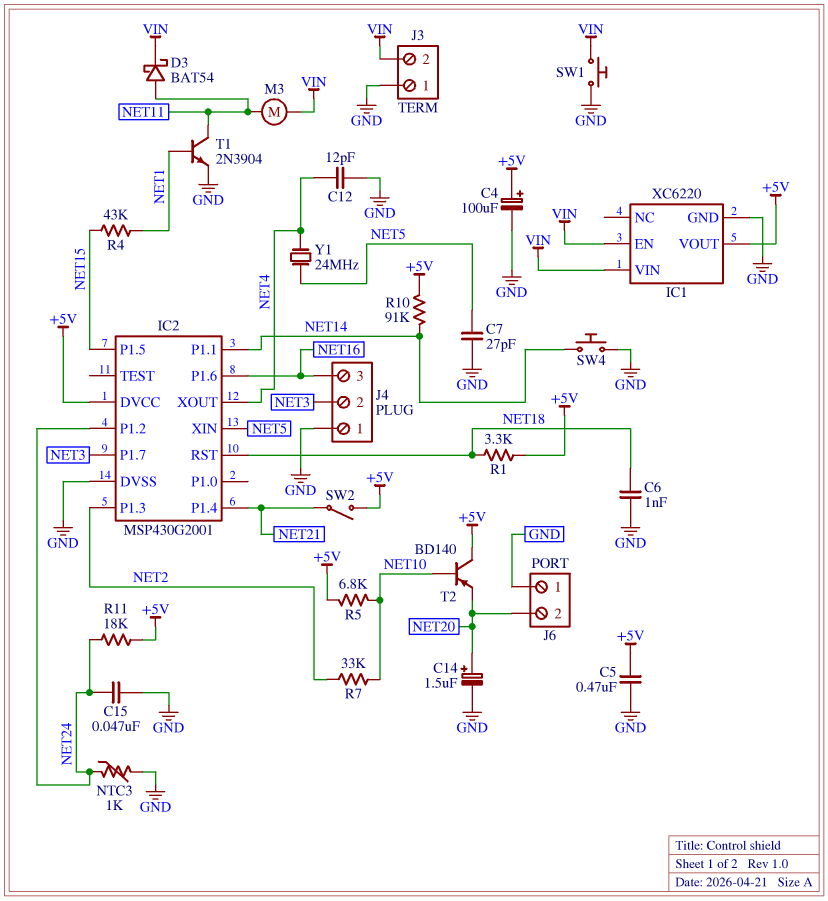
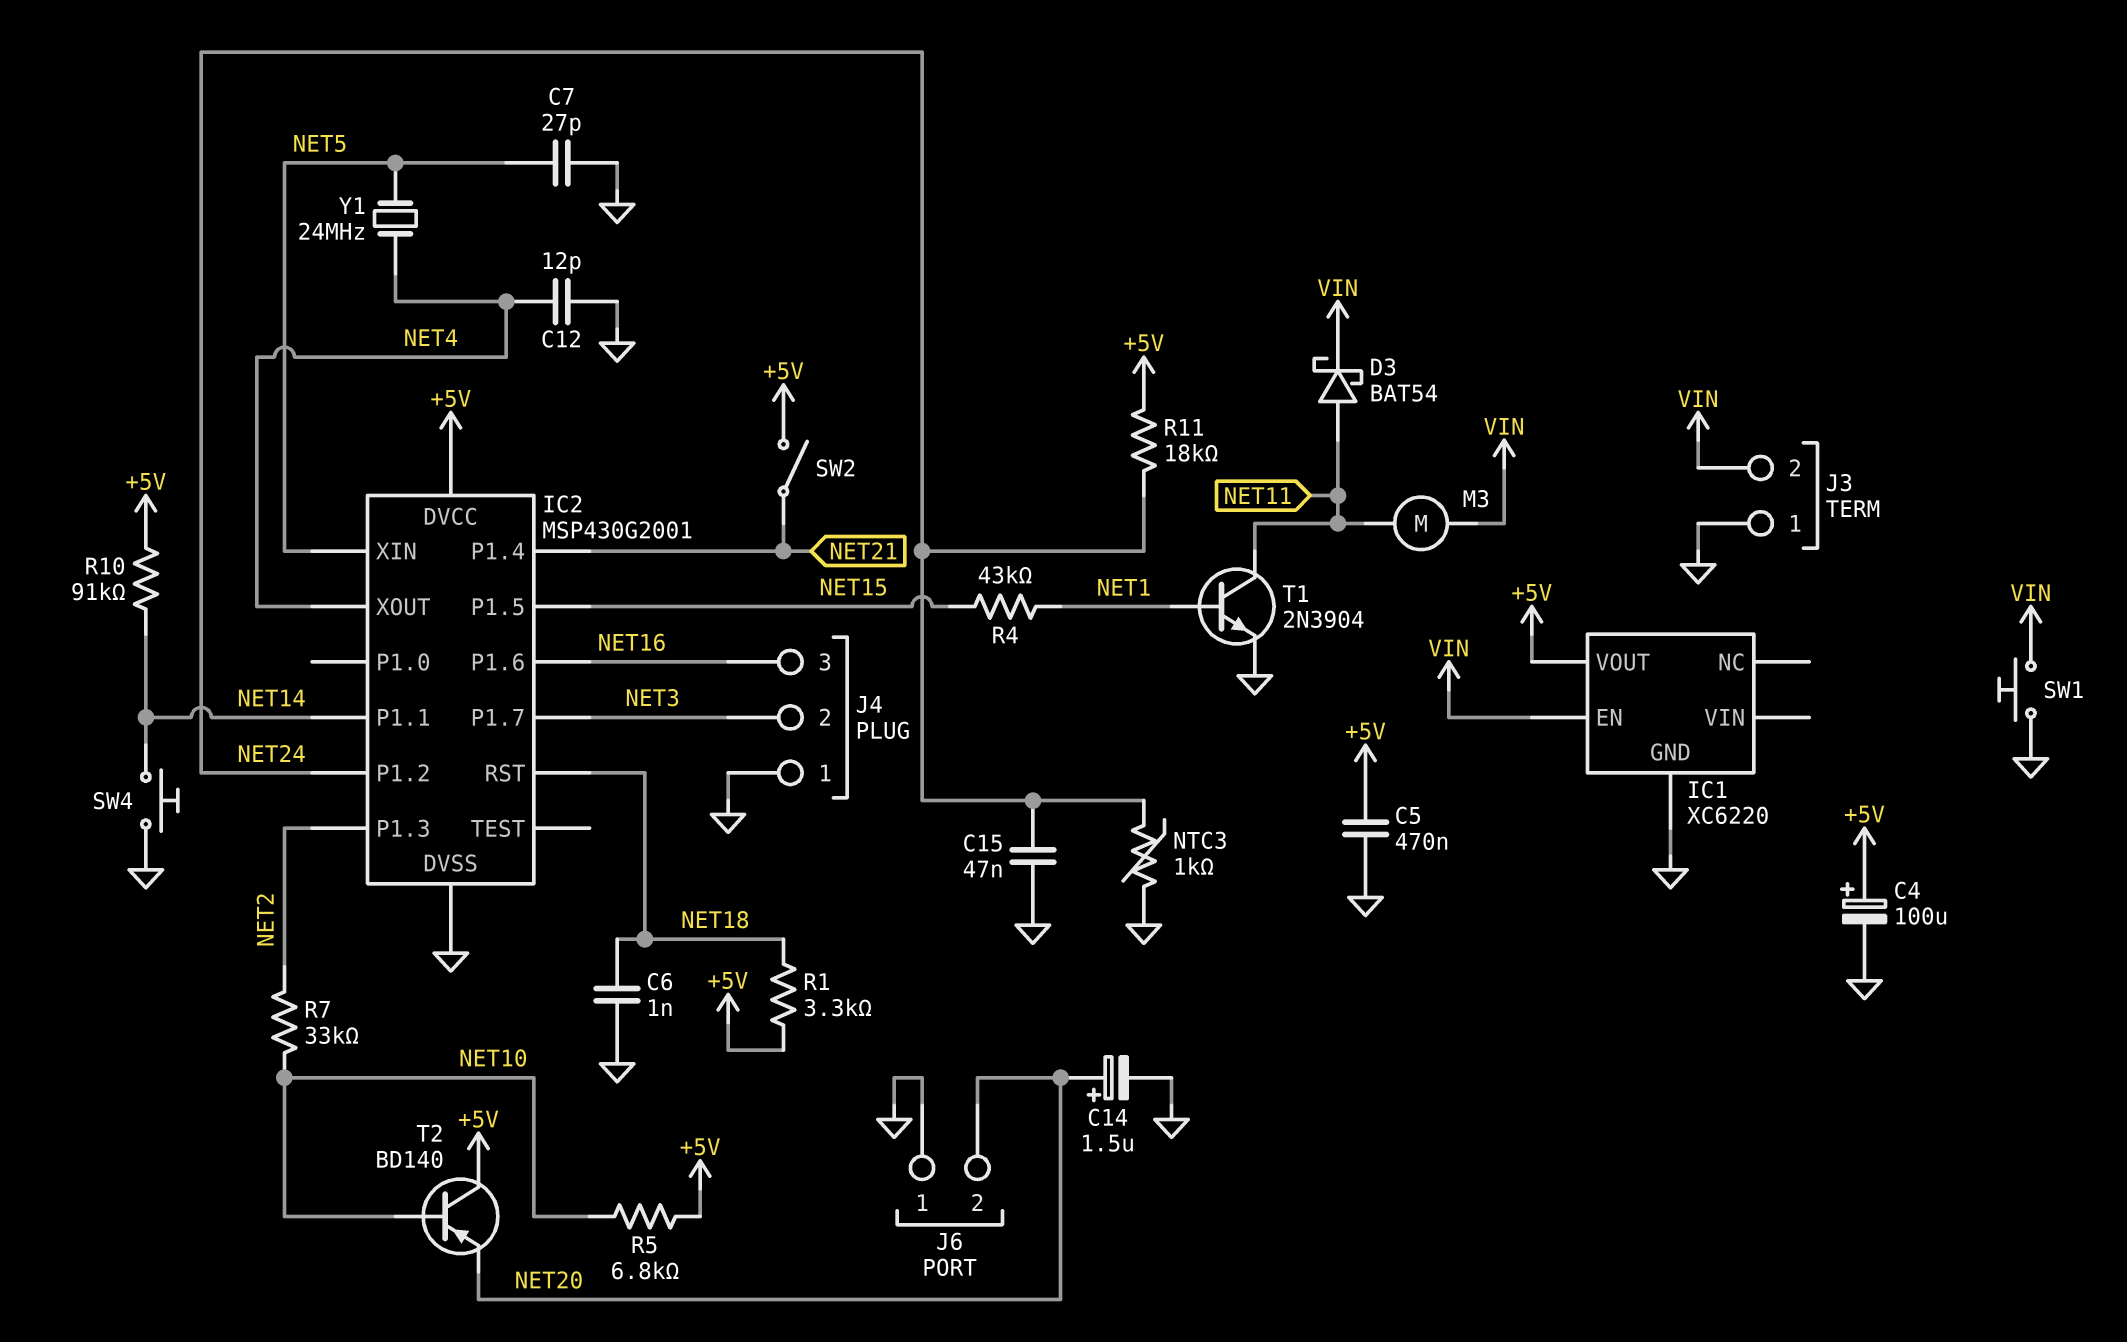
IC1 pin VIN: VIN -> none

